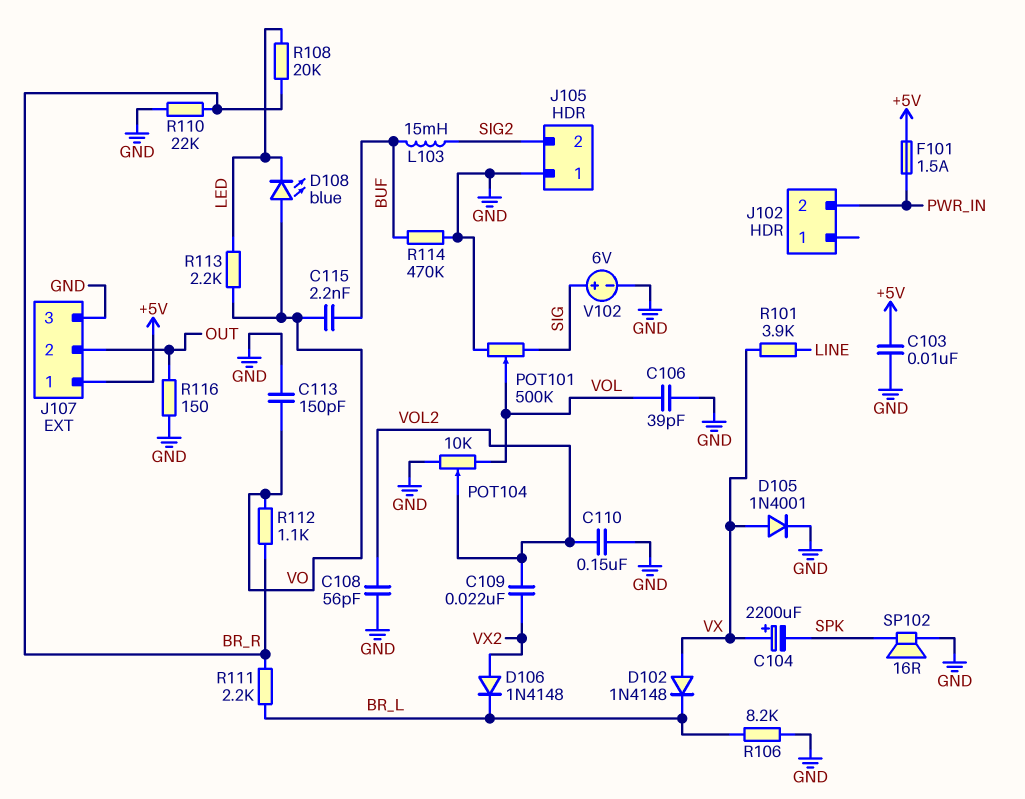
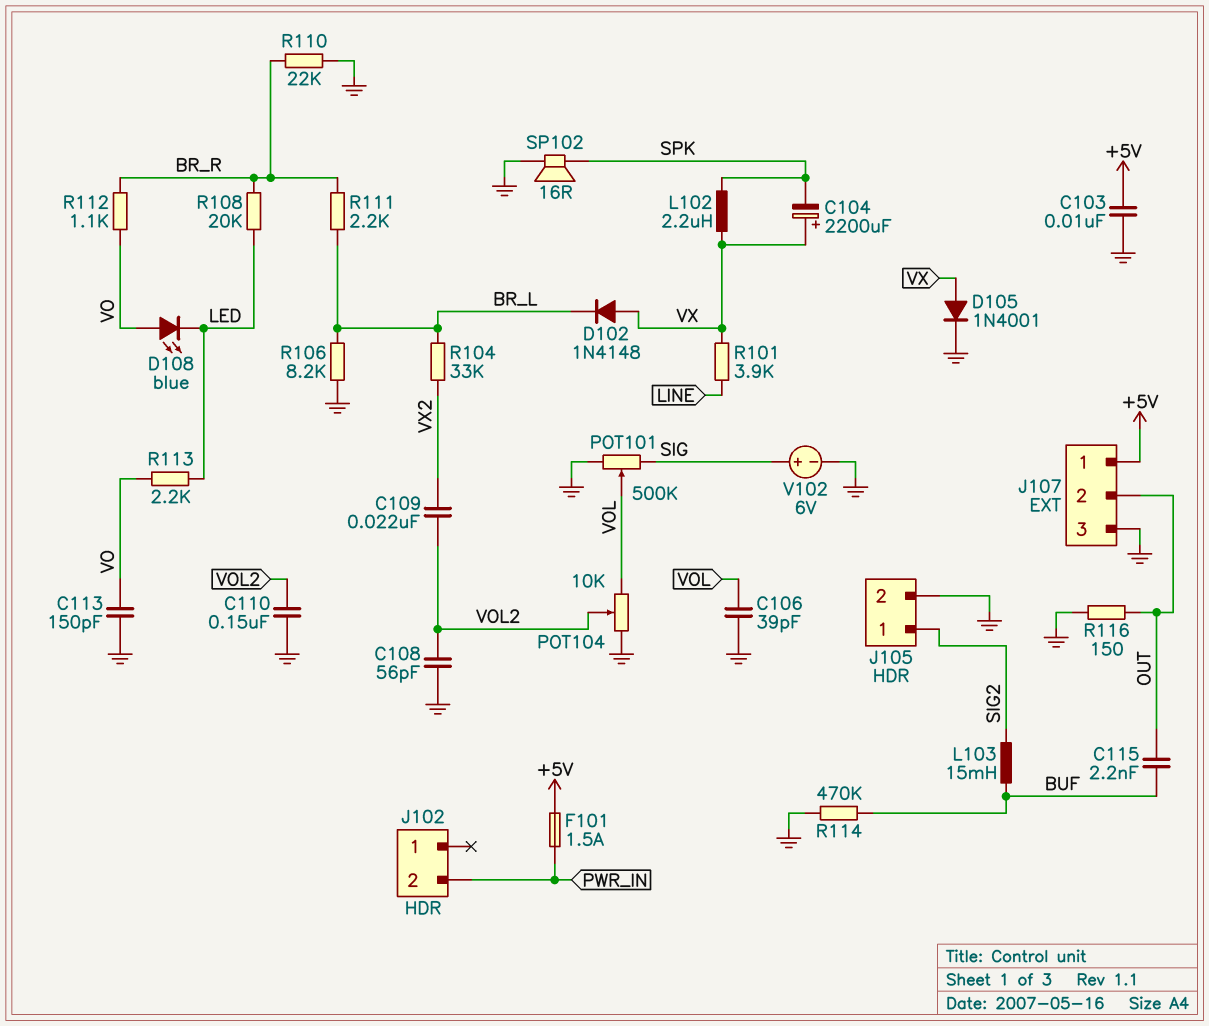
C115: 2.2nF (BUF, VO) -> 2.2nF (BUF, OUT)
D106: diode 1N4148 (A VX2, K BR_L) -> none
J105 pin 1: GND -> SIG2
J105 pin 2: SIG2 -> GND
L102: none -> 2.2uH (SPK, VX)
R104: none -> 33k (BR_L, VX2)

